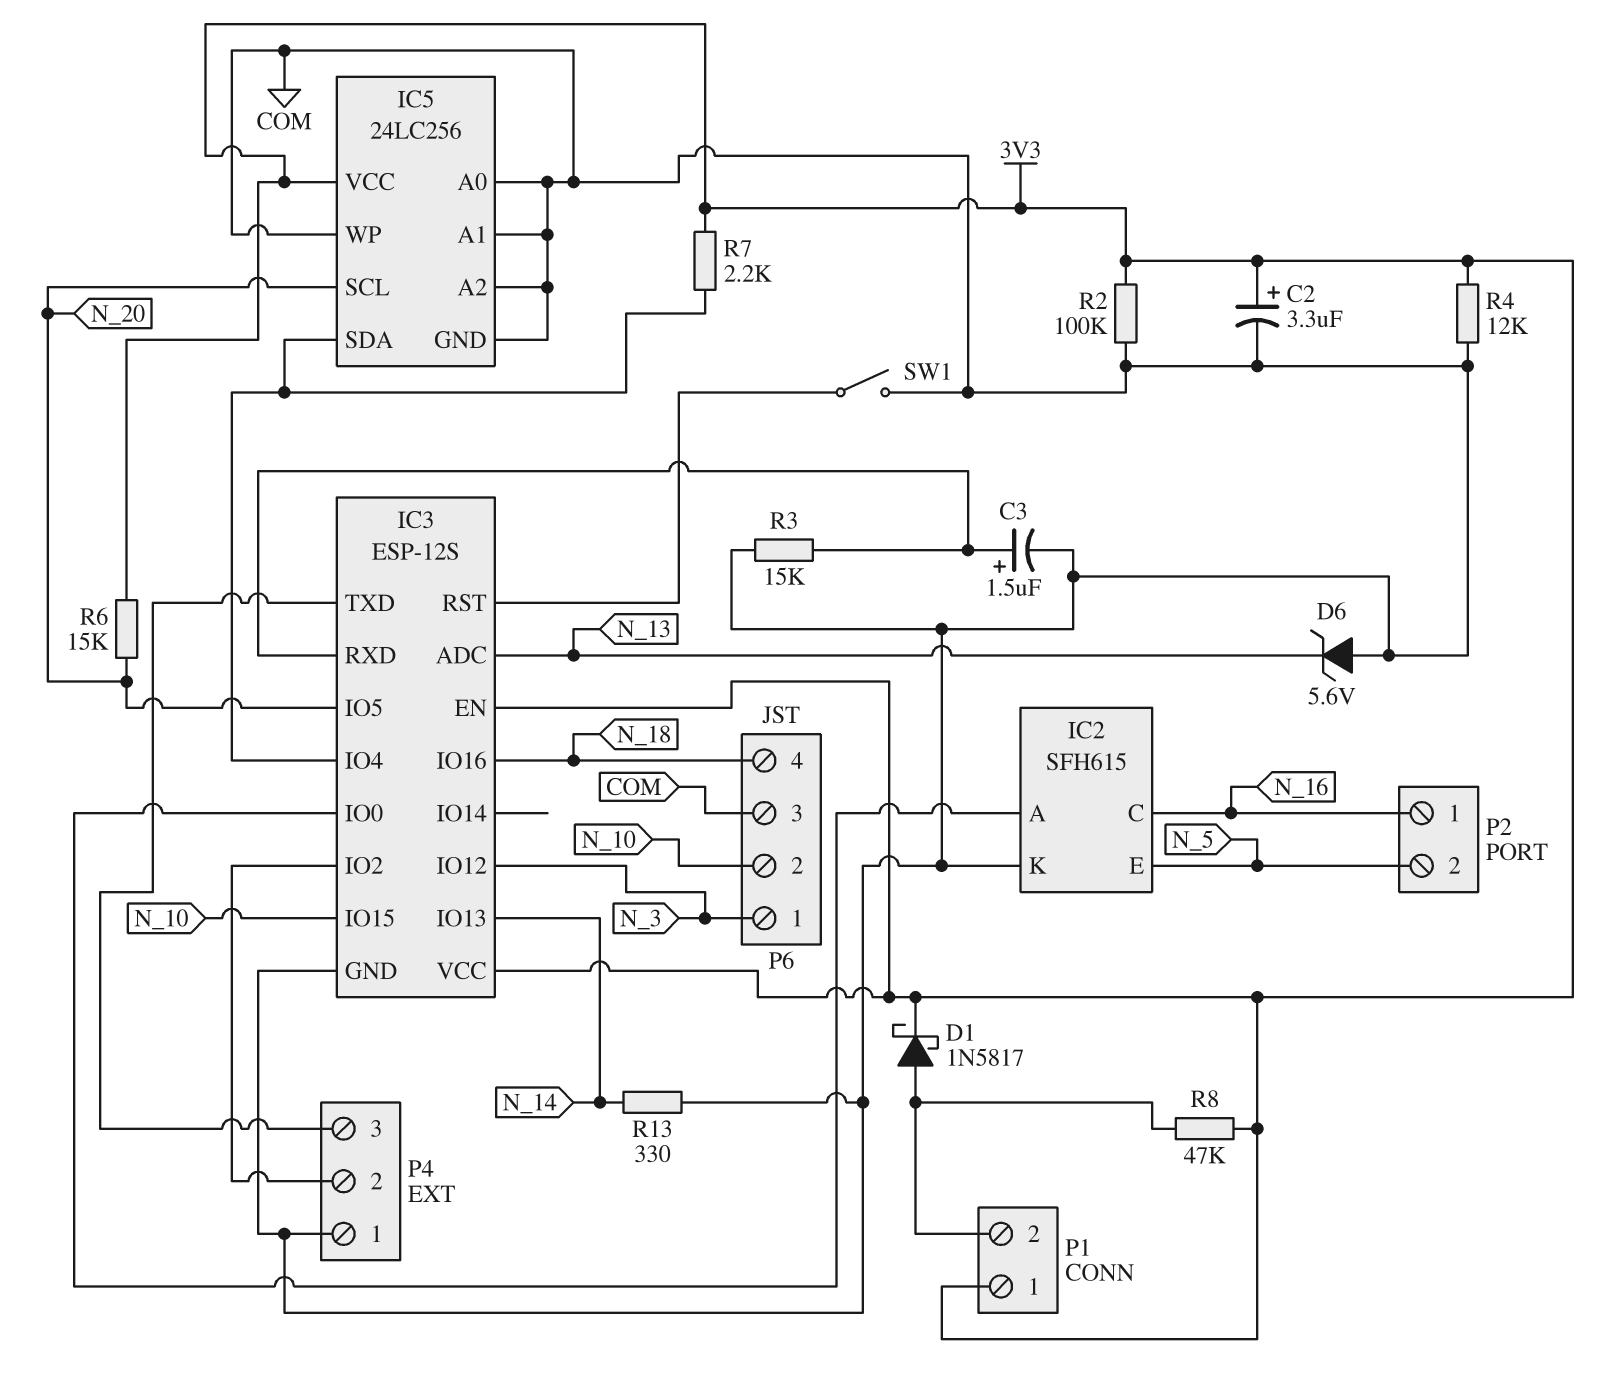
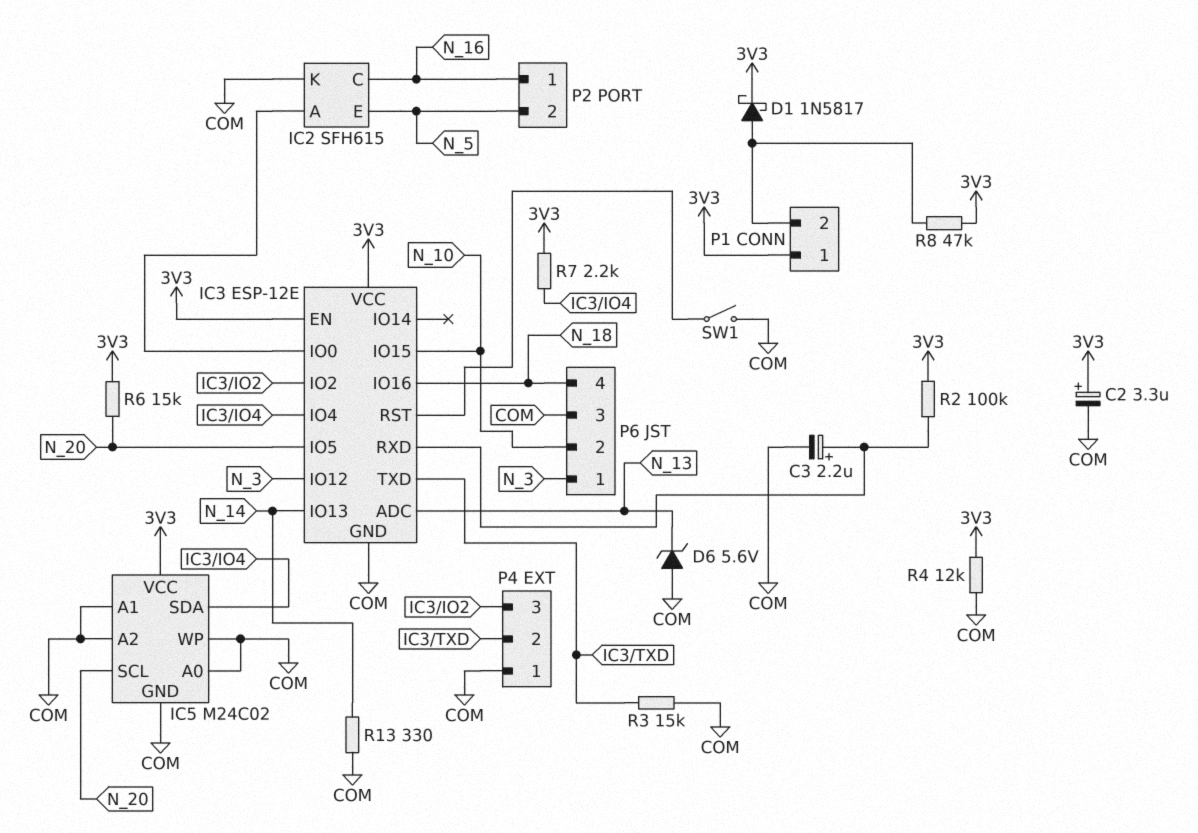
C3: 1.5uF (plus IC3/RXD, minus COM) -> 2.2uF (plus IC3/RXD, minus COM)
IC3: ESP-12S -> ESP-12E
IC5: 24LC256 -> M24C02
P4 pin 2: IC3/IO2 -> IC3/TXD
P4 pin 3: IC3/TXD -> IC3/IO2
R2: 100k (3V3, COM) -> 100k (3V3, IC3/RXD)
R3: 15k (COM, IC3/RXD) -> 15k (COM, IC3/TXD)

